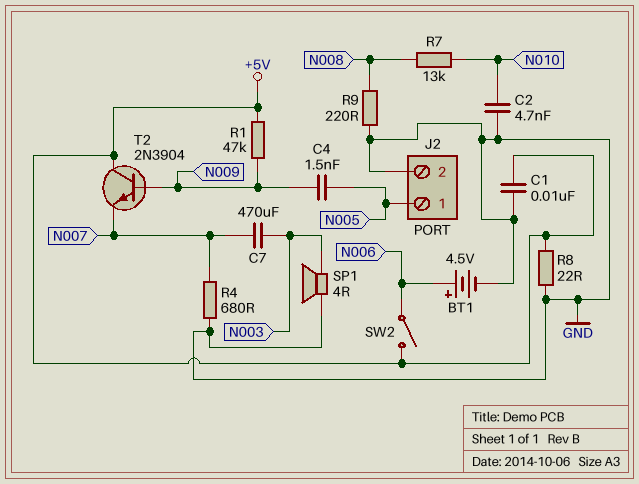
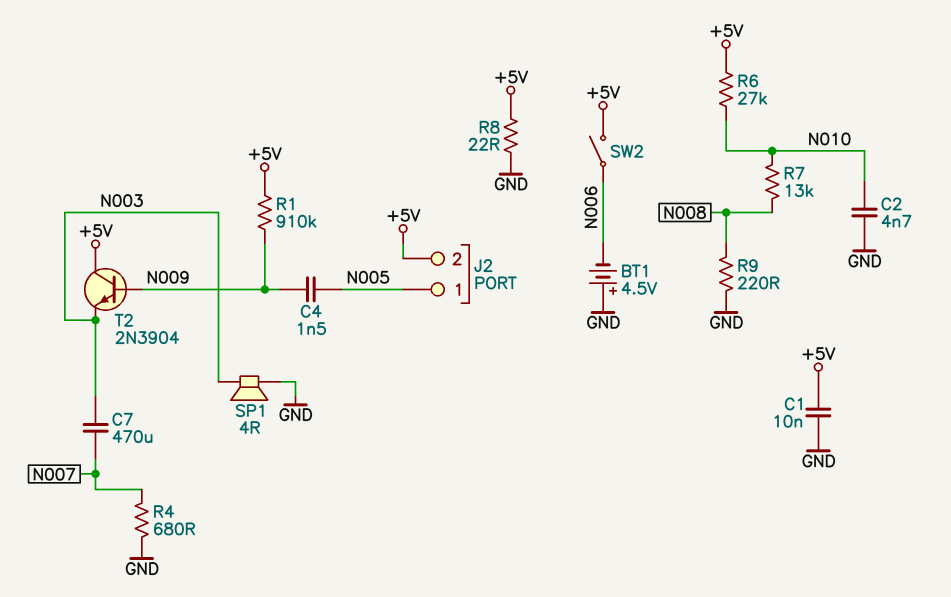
BT1: 4.5V (plus N006, minus GND) -> 4.5V (plus GND, minus N006)
J2 pin 2: GND -> +5V
R1: 47k (+5V, N009) -> 910k (+5V, N009)
R6: none -> 27k (+5V, N010)
T2: NPN 2N3904 (B N009, C +5V, E N007) -> NPN 2N3904 (B N009, C +5V, E N003)

